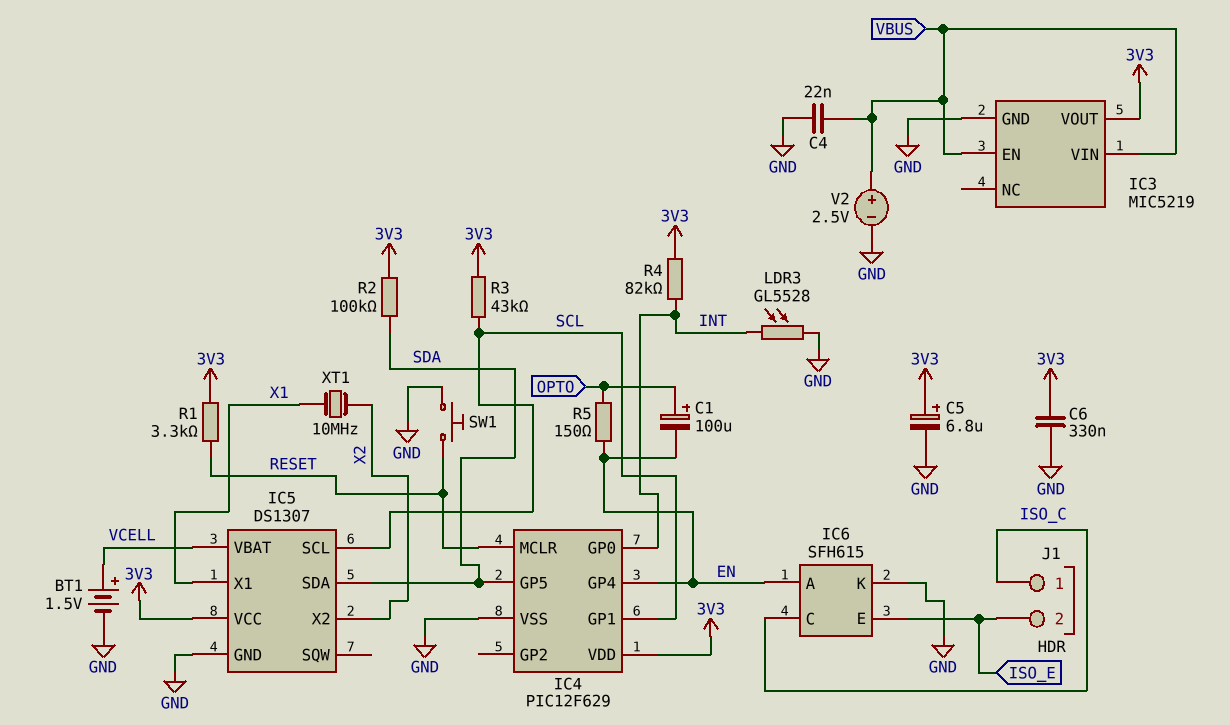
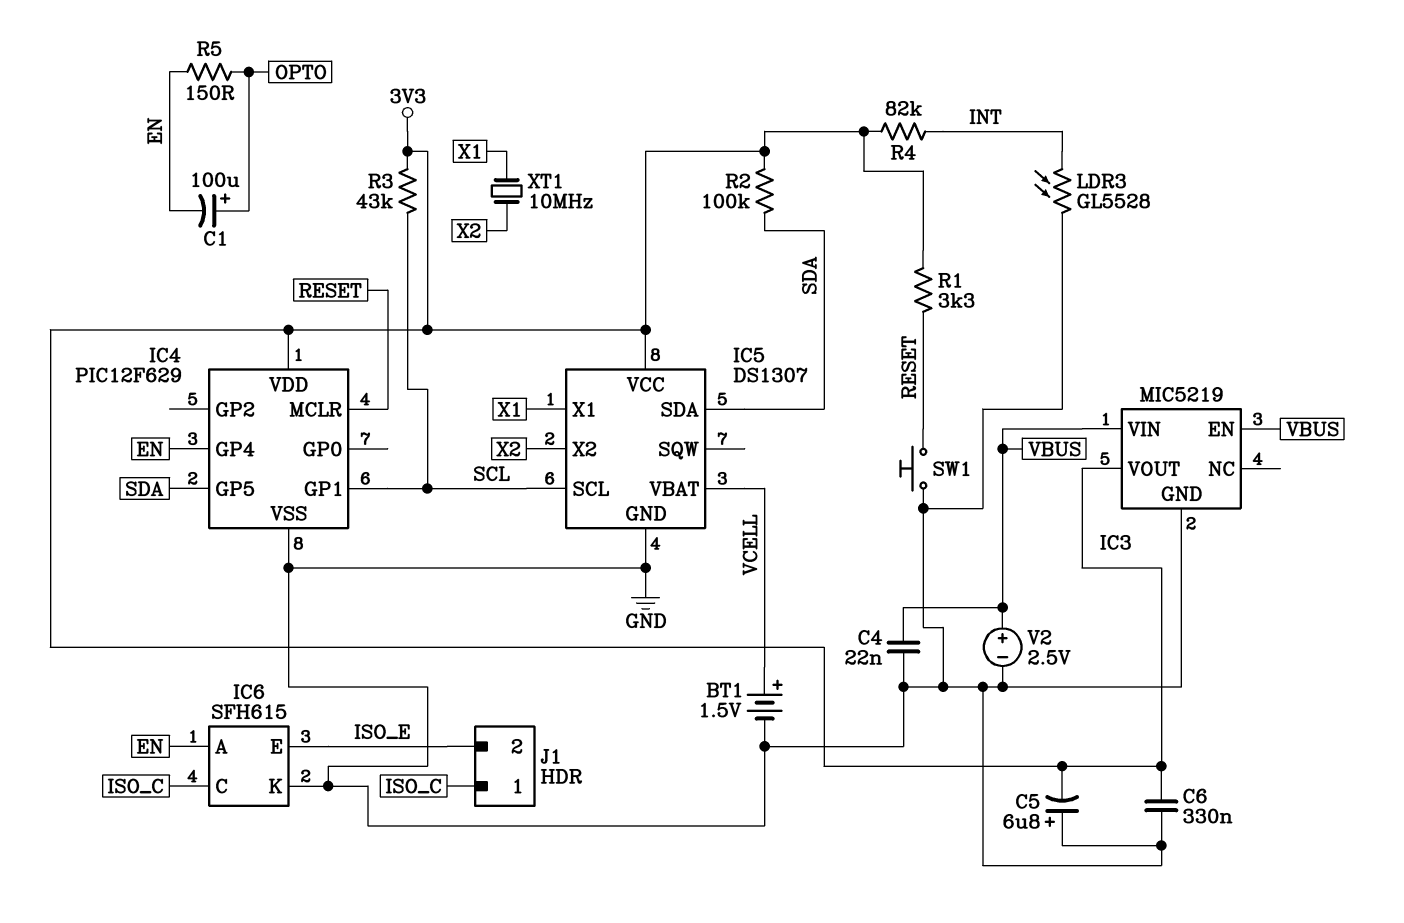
C5: 6.8uF (plus 3V3, minus GND) -> 6.8uF (plus GND, minus 3V3)
IC4 pin GP0: INT -> none

